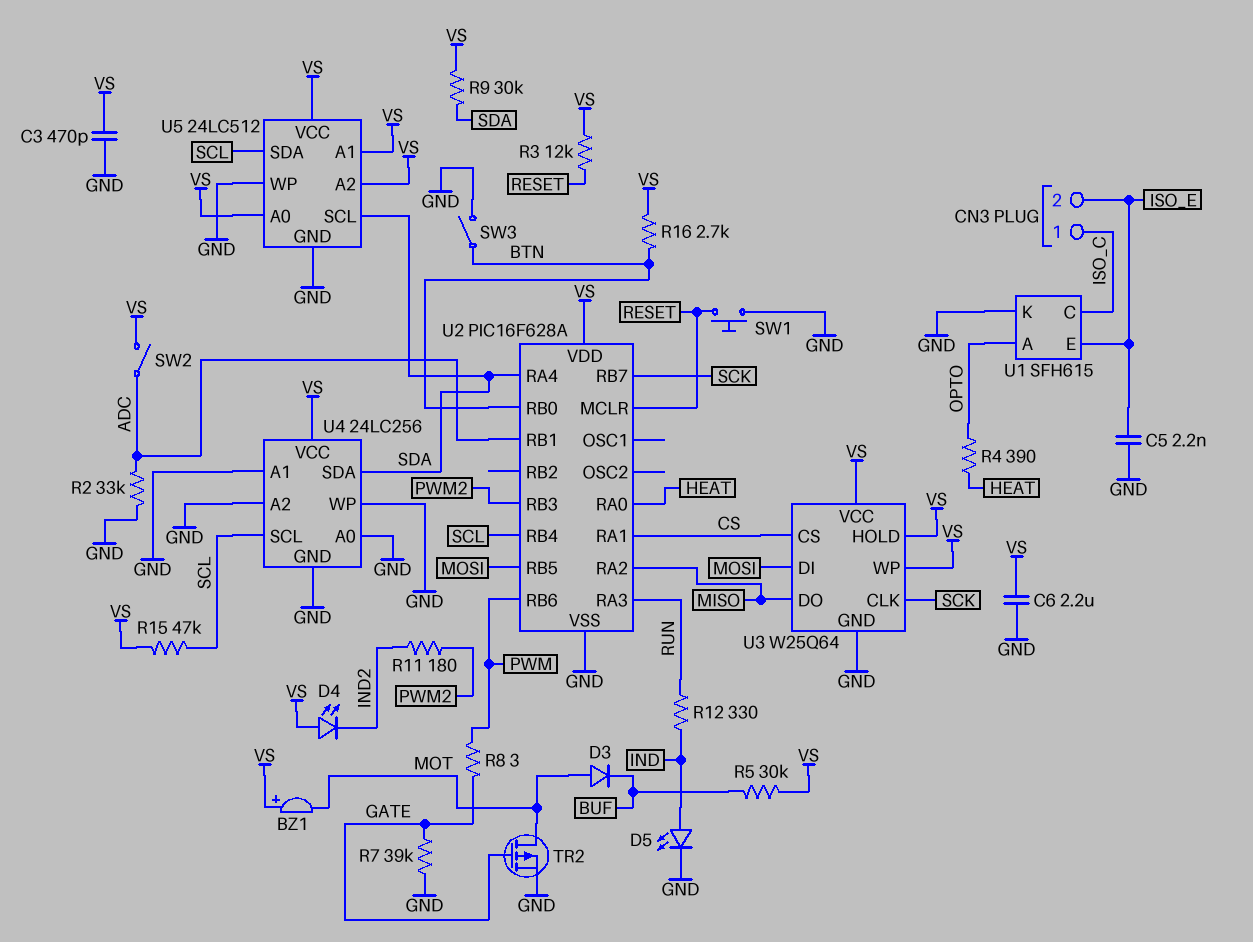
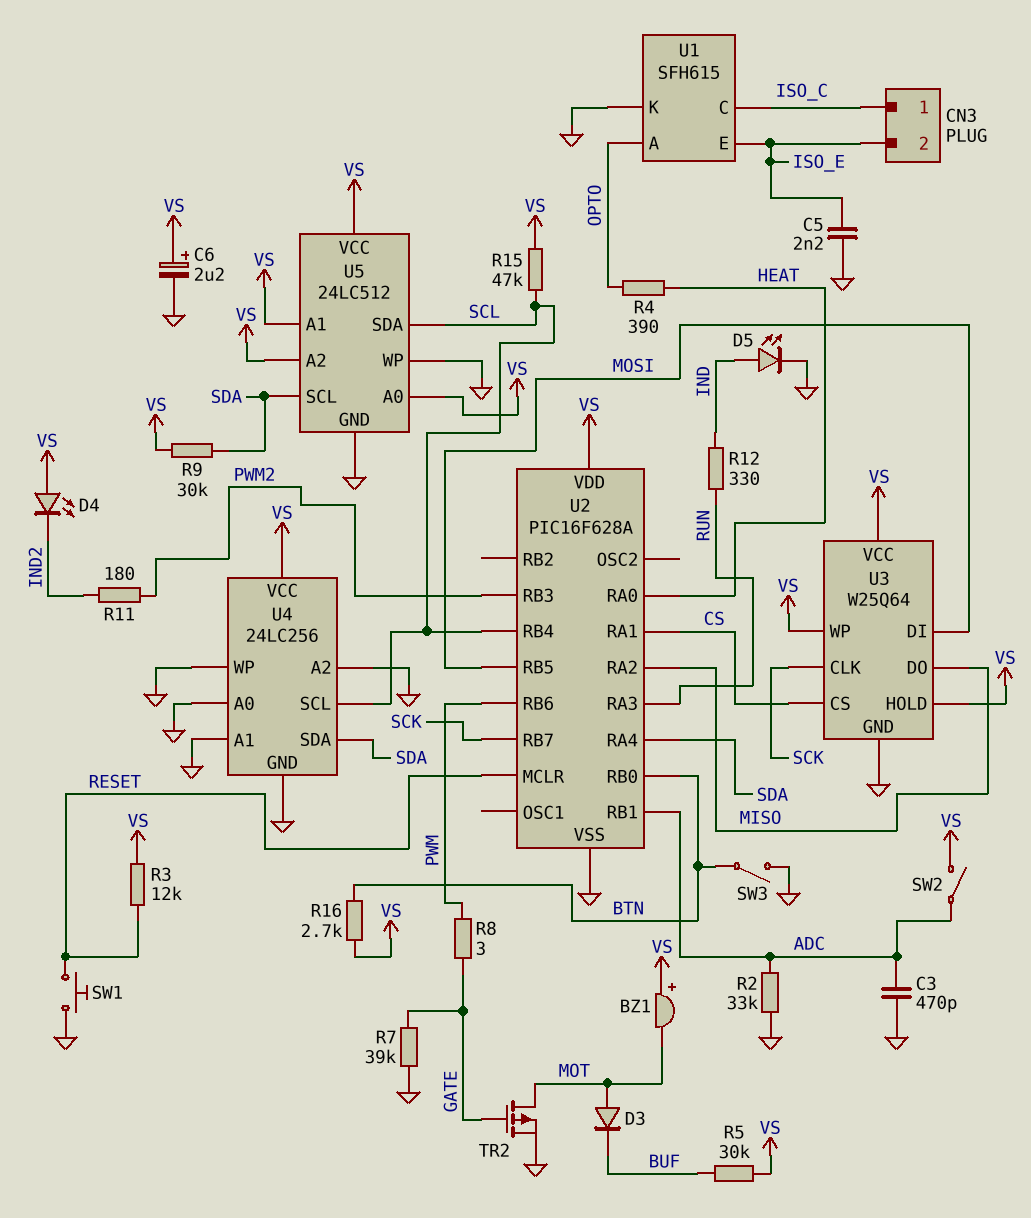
C3: 470pF (GND, VS) -> 470pF (ADC, GND)
C6: 2.2uF (GND, VS) -> 2.2uF (plus VS, minus GND)

